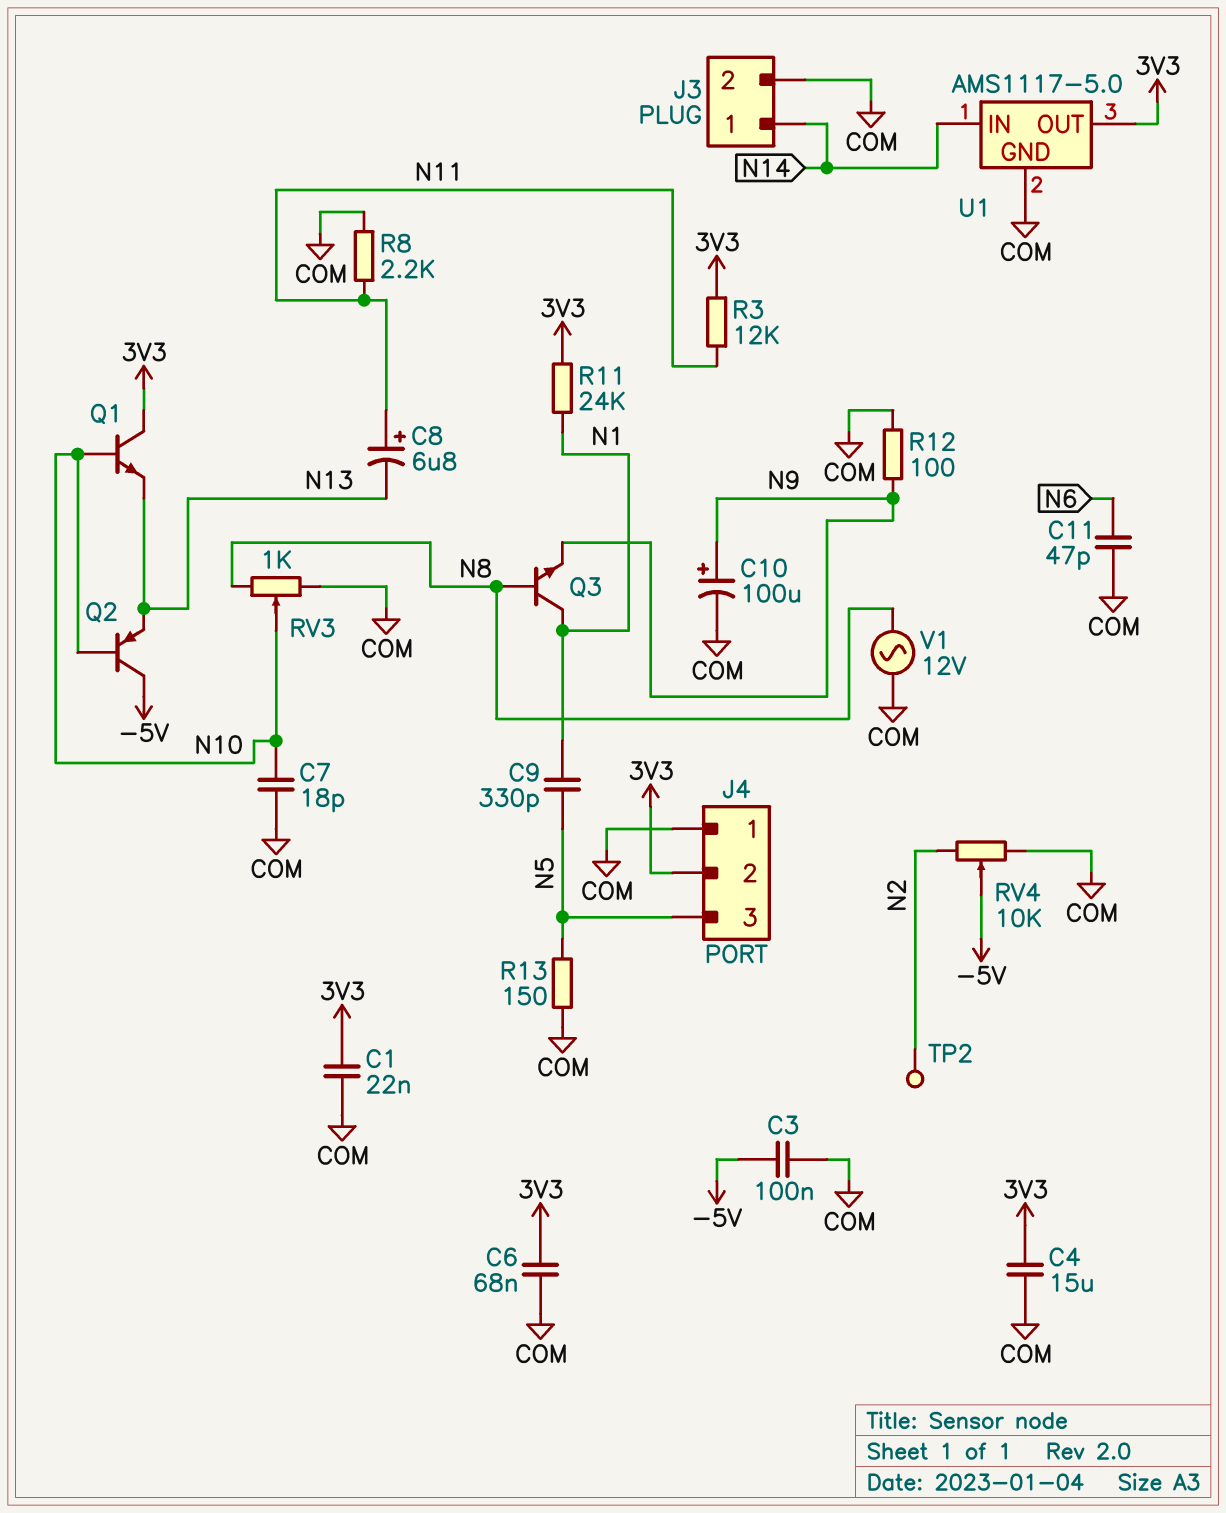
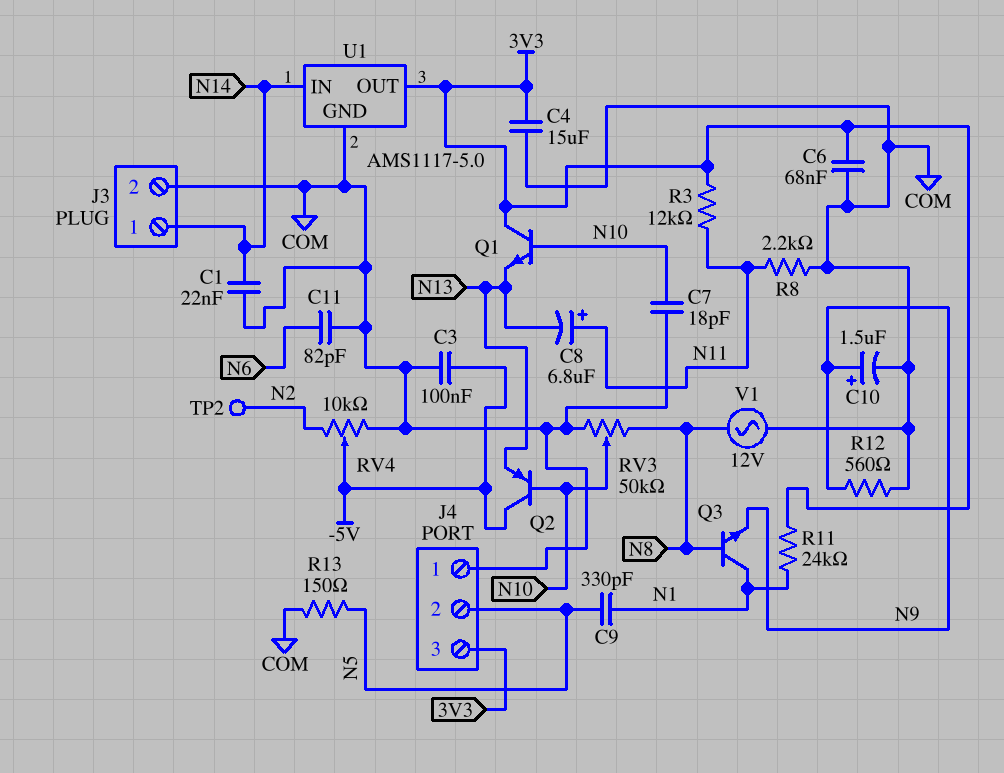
C1: 22nF (3V3, COM) -> 22nF (COM, N14)
C10: 100uF (plus N9, minus COM) -> 1.5uF (plus N9, minus COM)
C11: 47pF (COM, N6) -> 82pF (COM, N6)
J4 pin 2: 3V3 -> N5
J4 pin 3: N5 -> 3V3
R12: 100 (COM, N9) -> 560 (COM, N9)
RV3: 1k (COM, N8, wiper N10) -> 50k (COM, N8, wiper N10)

